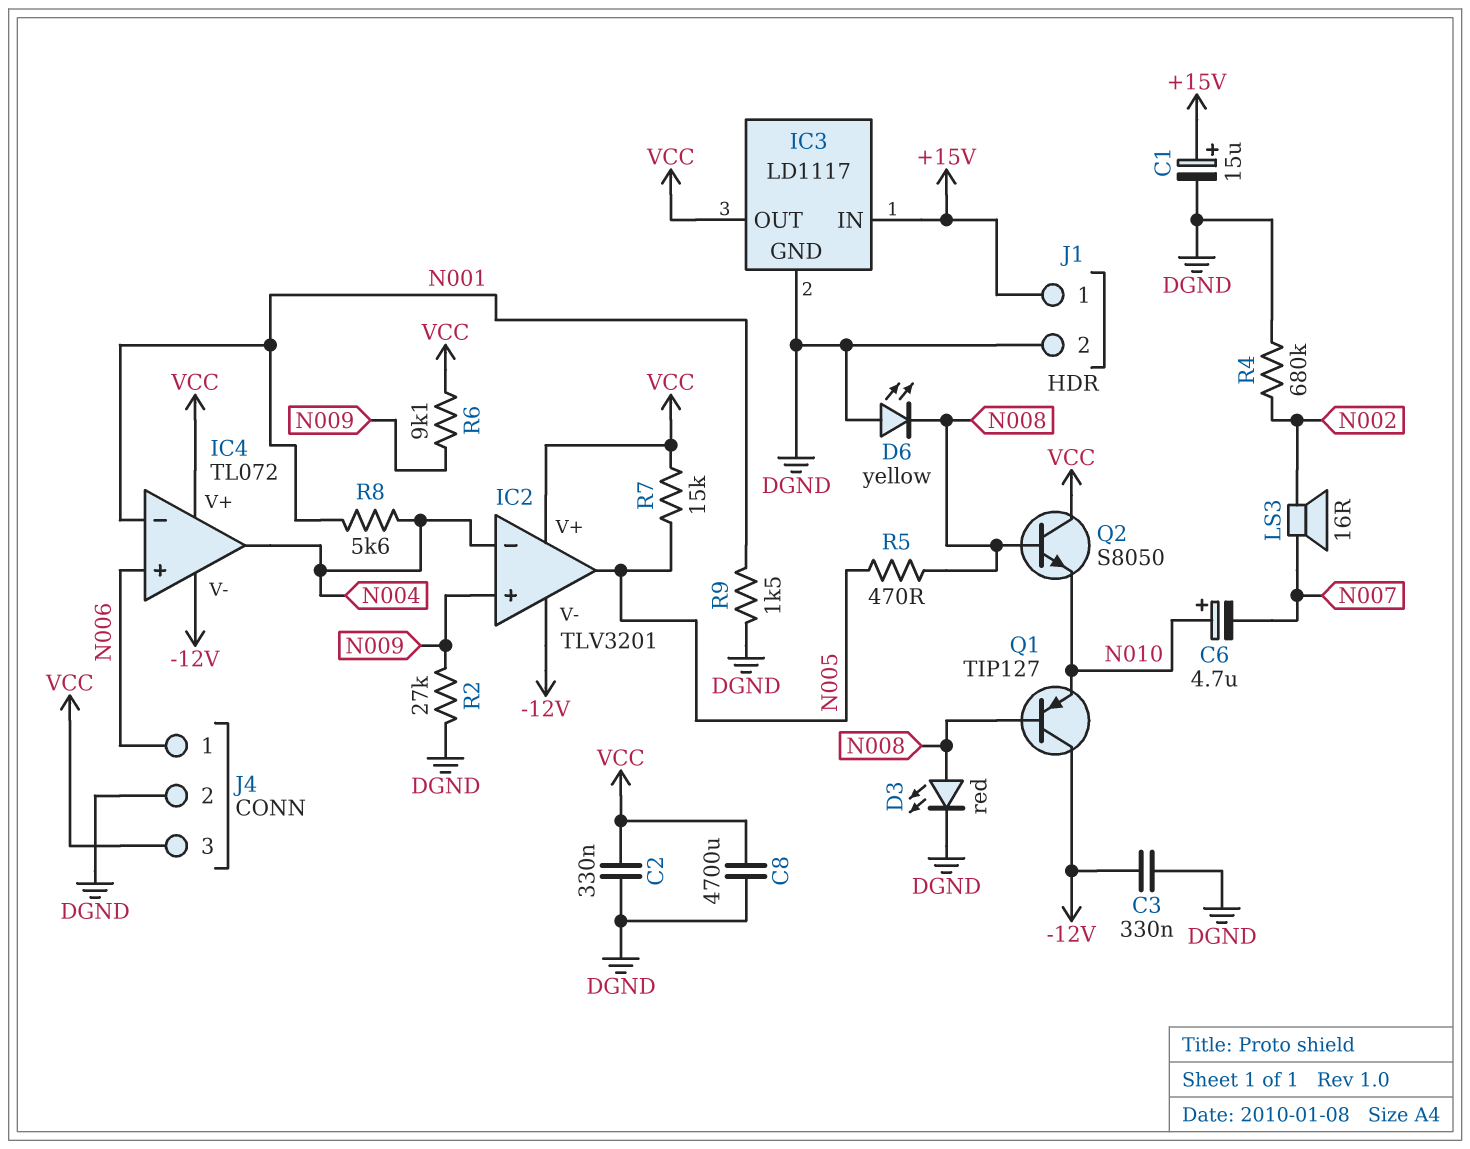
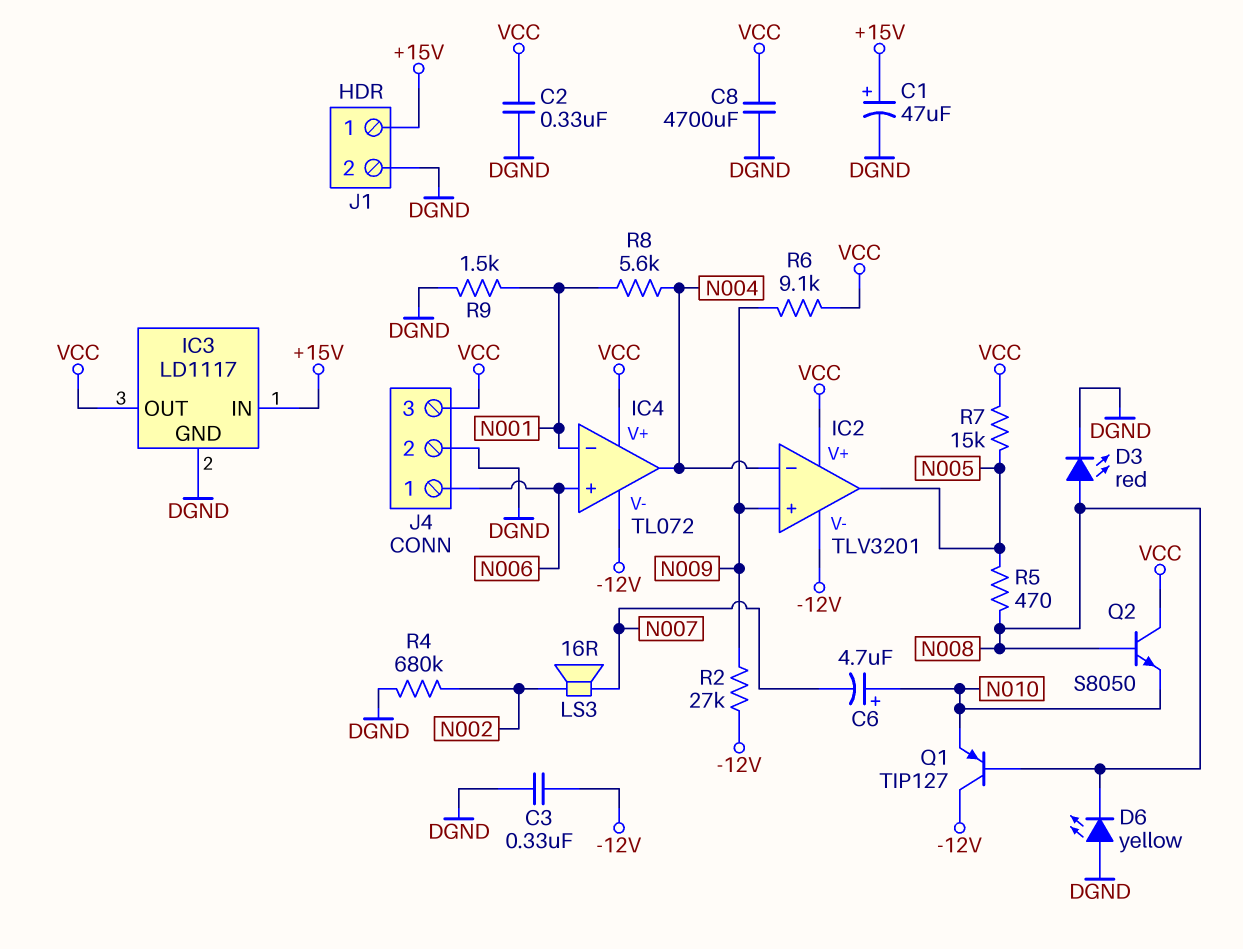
C1: 15uF (plus +15V, minus DGND) -> 47uF (plus +15V, minus DGND)
R2: 27k (DGND, N009) -> 27k (-12V, N009)

